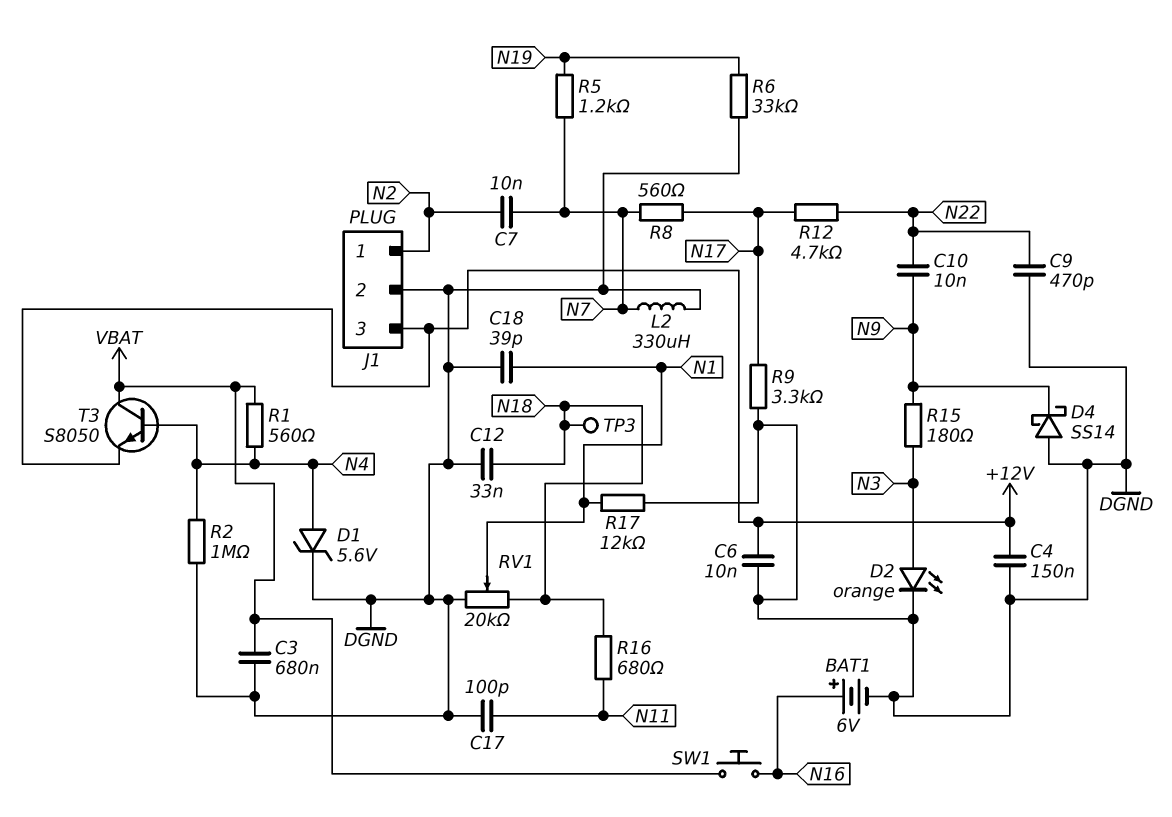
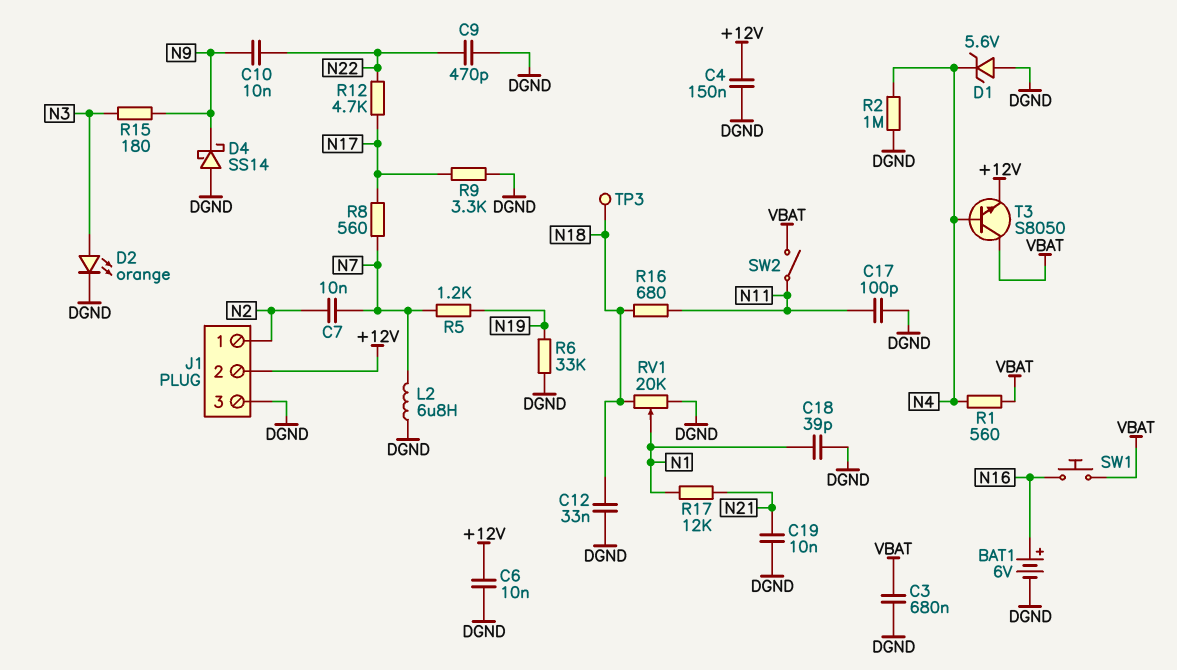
C19: none -> 10nF (DGND, N21)
D1: zener 5.6V (A N4, K DGND) -> zener 5.6V (A DGND, K N4)
J1 pin 2: DGND -> +12V
J1 pin 3: +12V -> DGND
L2: 330uH (DGND, N7) -> 6.8uH (DGND, N7)
R17: 12k (DGND, N1) -> 12k (N1, N21)
SW2: none -> switch (N11, VBAT)

